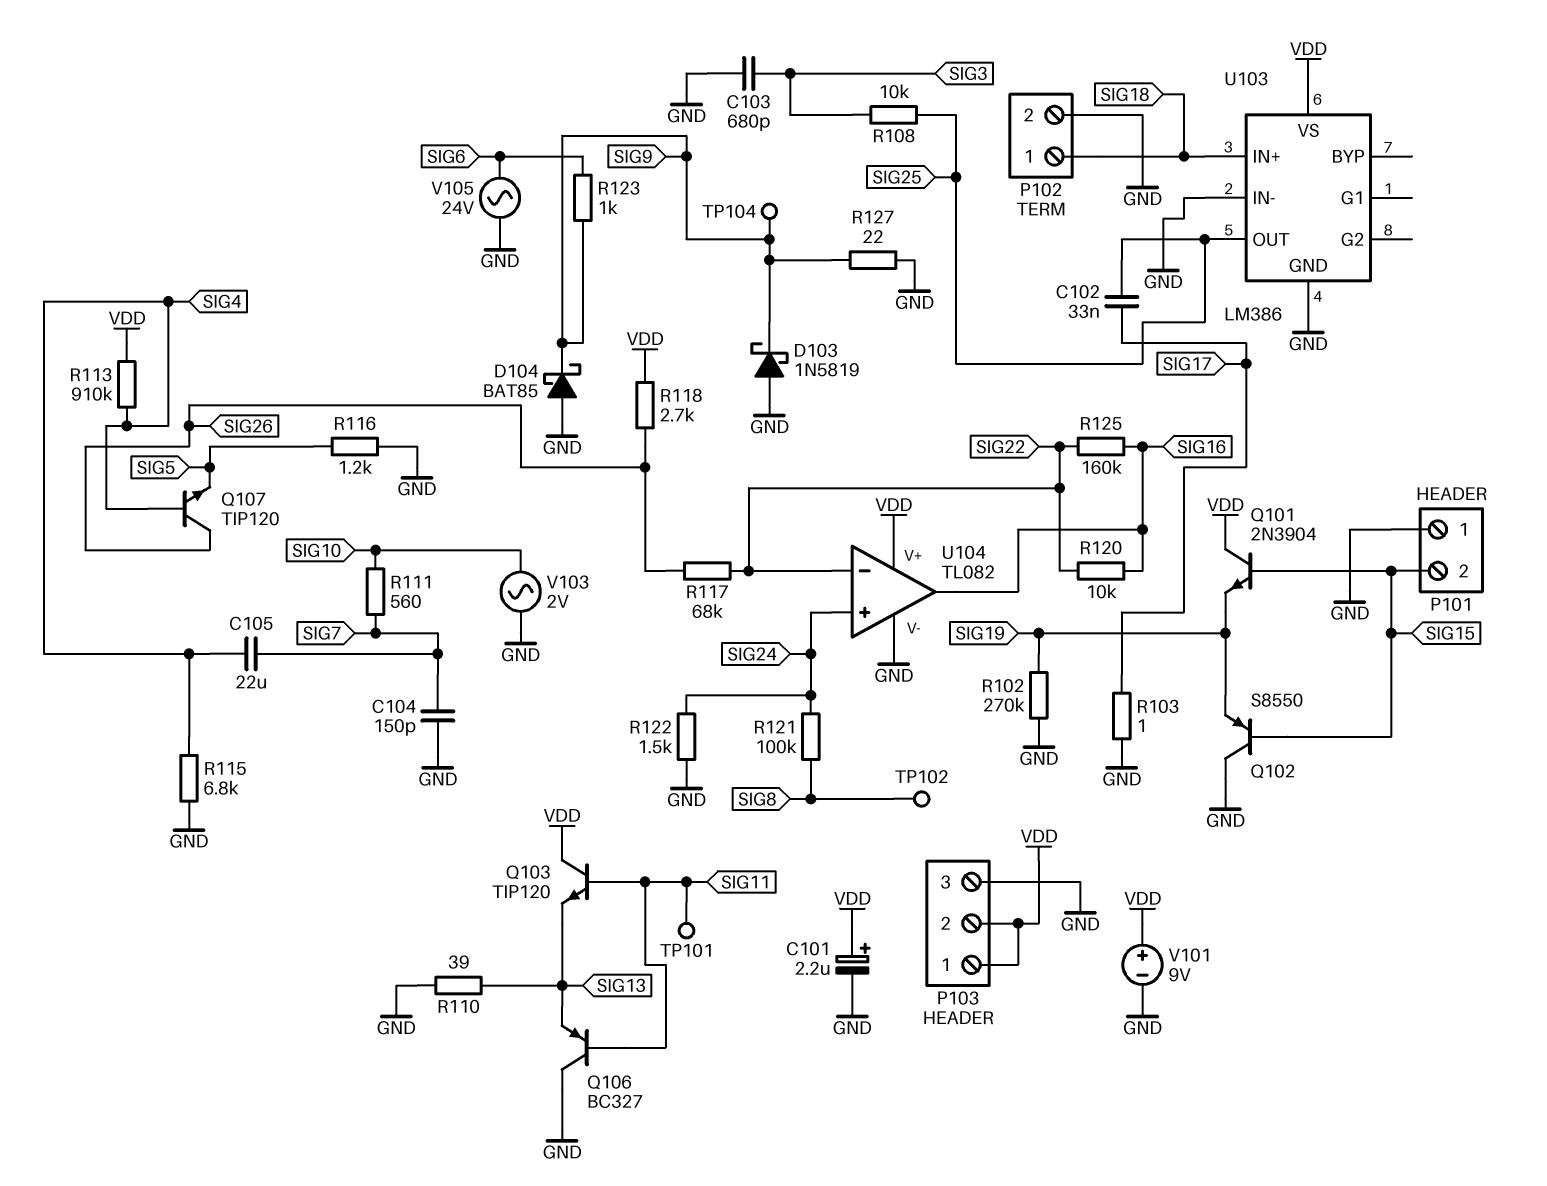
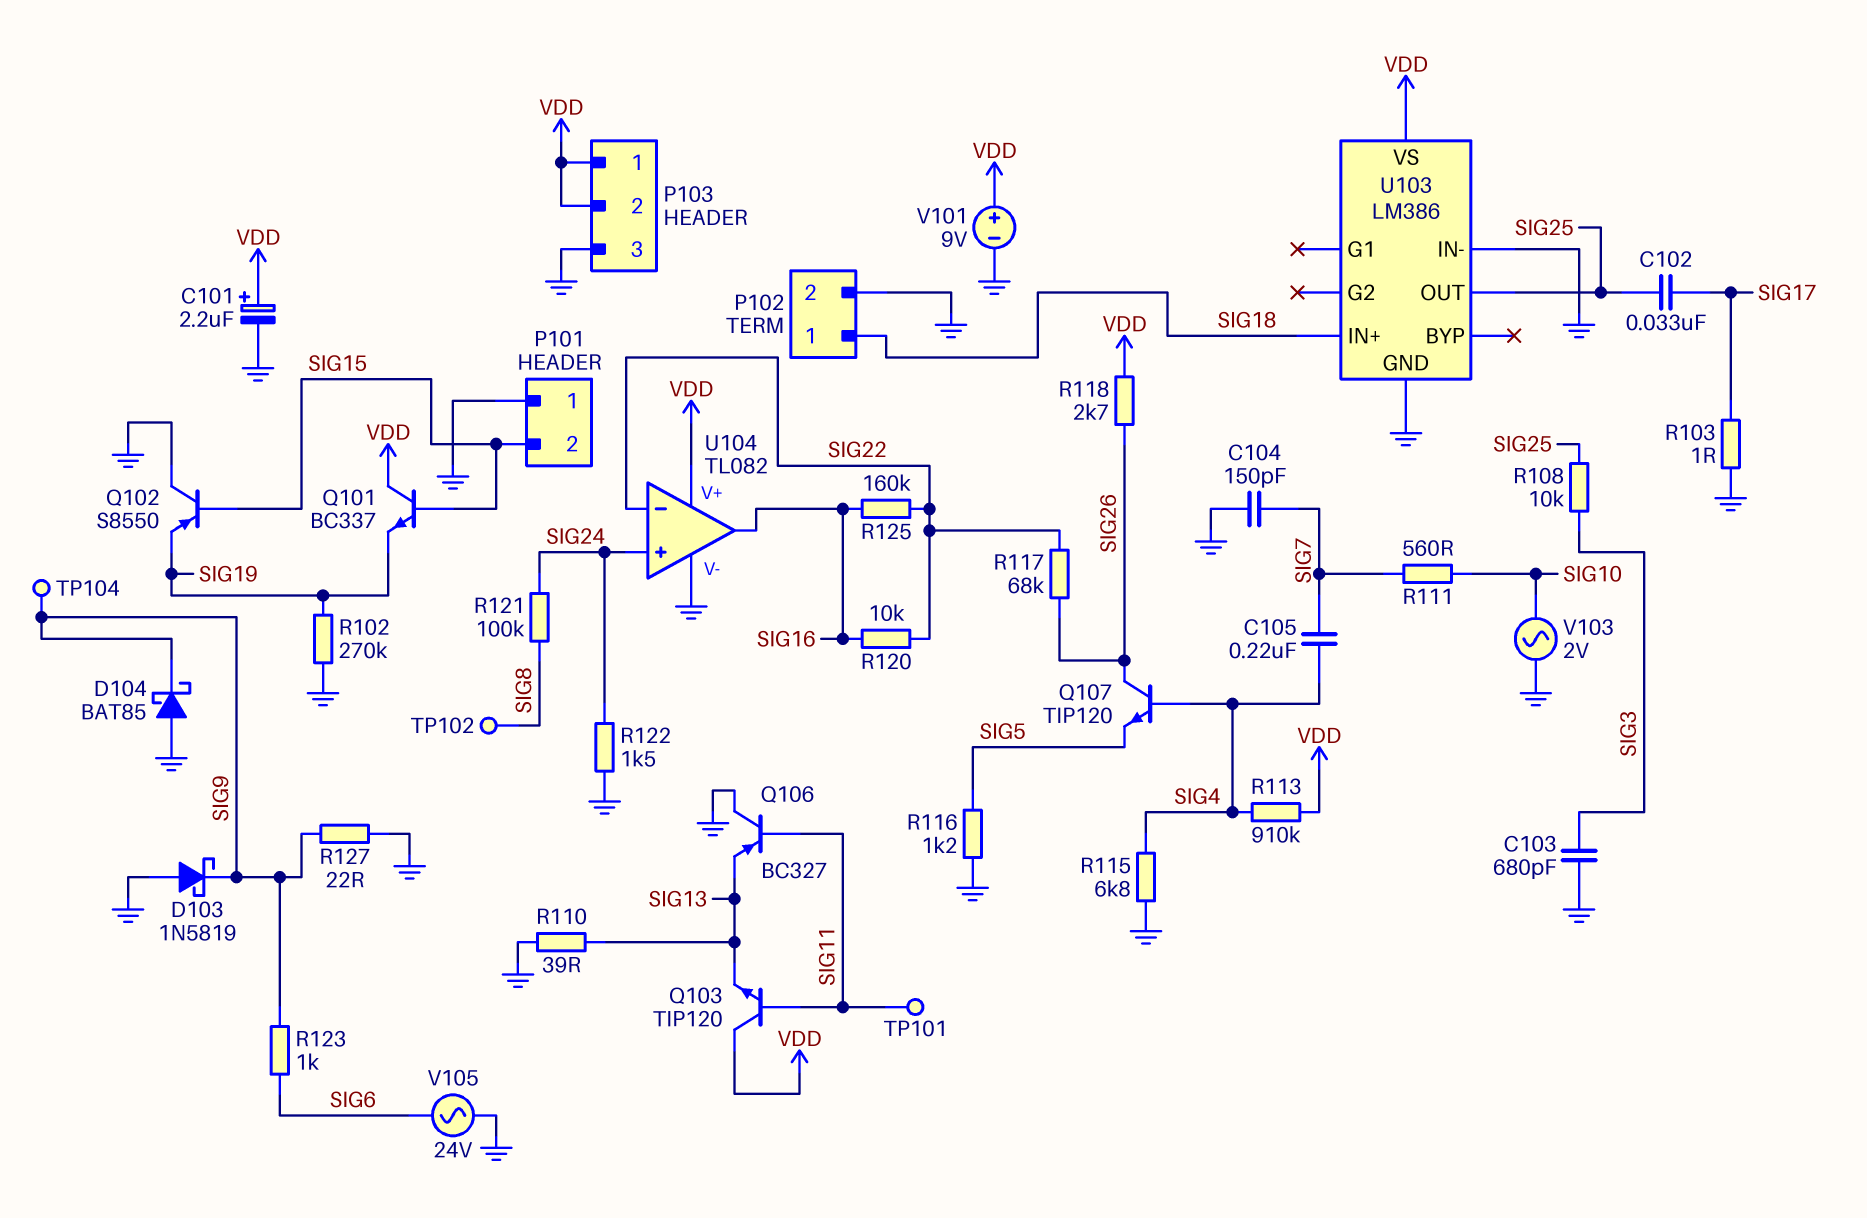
C105: 22uF (SIG4, SIG7) -> 220nF (SIG4, SIG7)
Q101: NPN 2N3904 (B SIG15, C VDD, E SIG19) -> NPN BC337 (B SIG15, C VDD, E SIG19)

